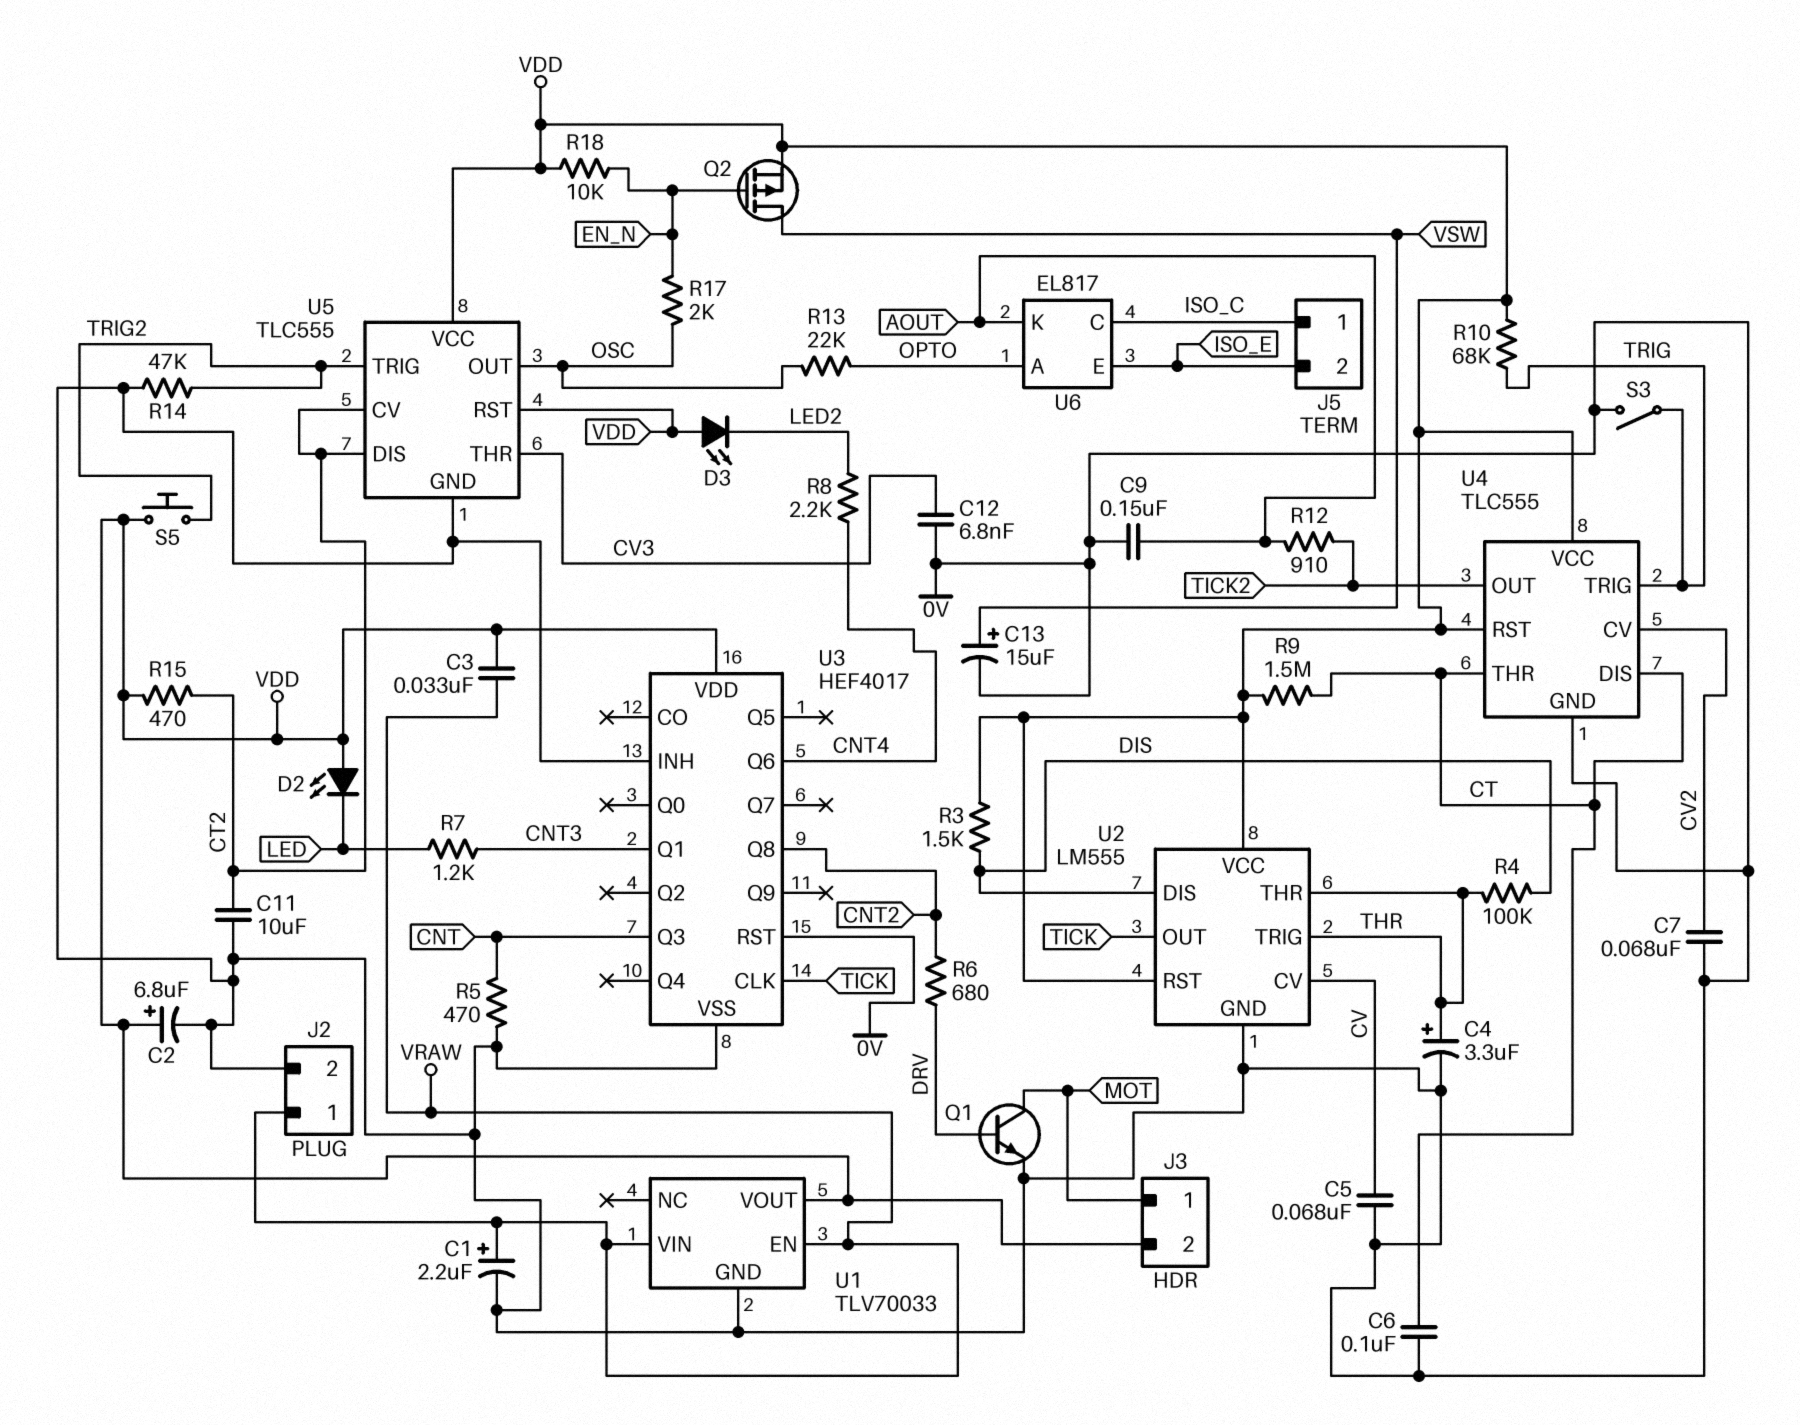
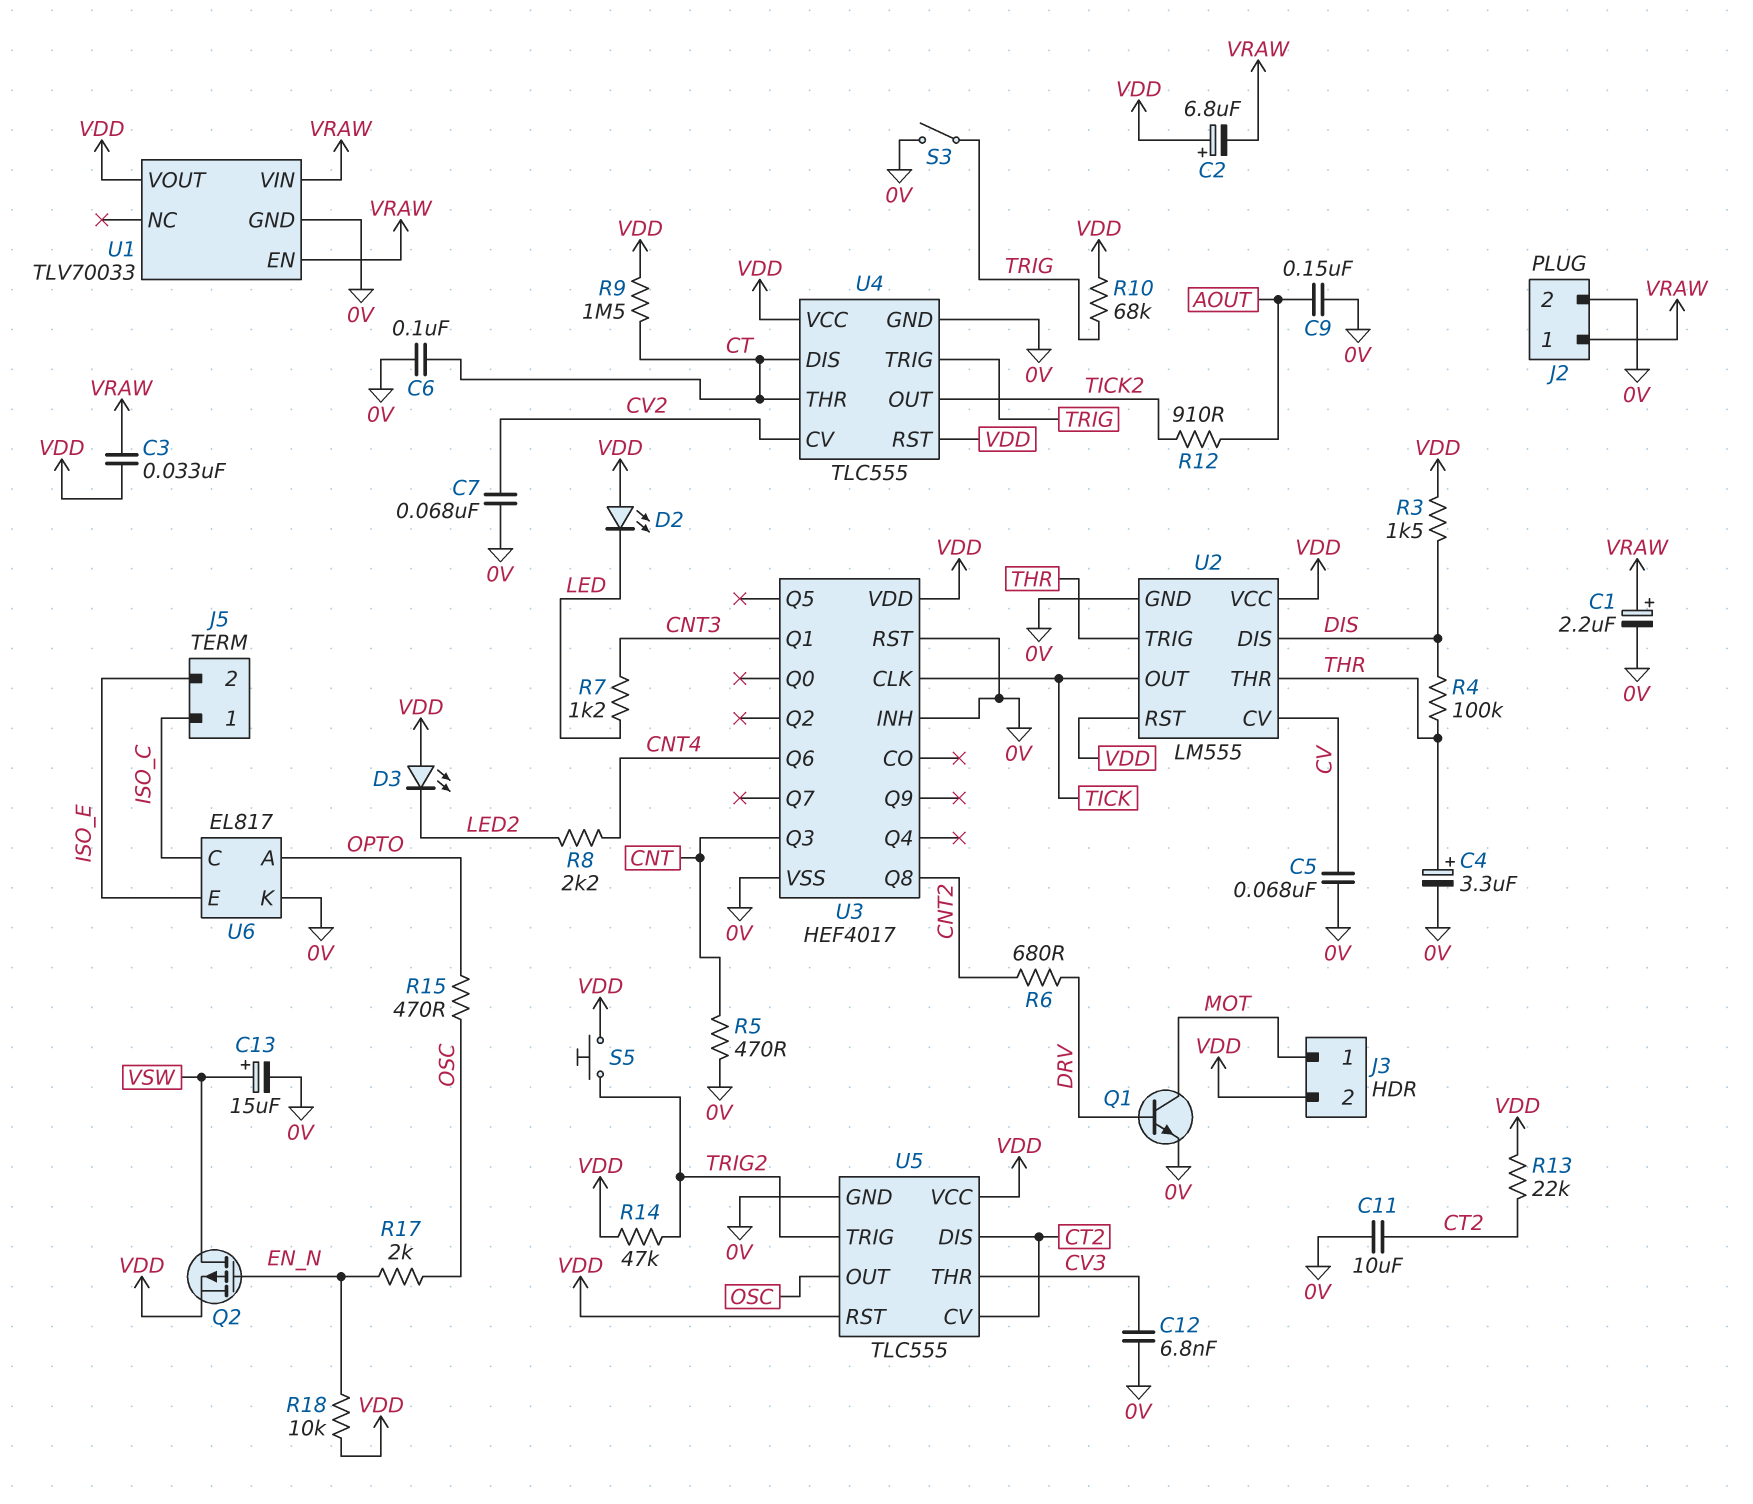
C2: 6.8uF (plus VDD, minus 0V) -> 6.8uF (plus VDD, minus VRAW)
R13: 22k (OPTO, OSC) -> 22k (CT2, VDD)
R14: 47k (0V, TRIG2) -> 47k (TRIG2, VDD)
R15: 470 (CT2, VDD) -> 470 (OPTO, OSC)
U6 pin K: AOUT -> 0V

